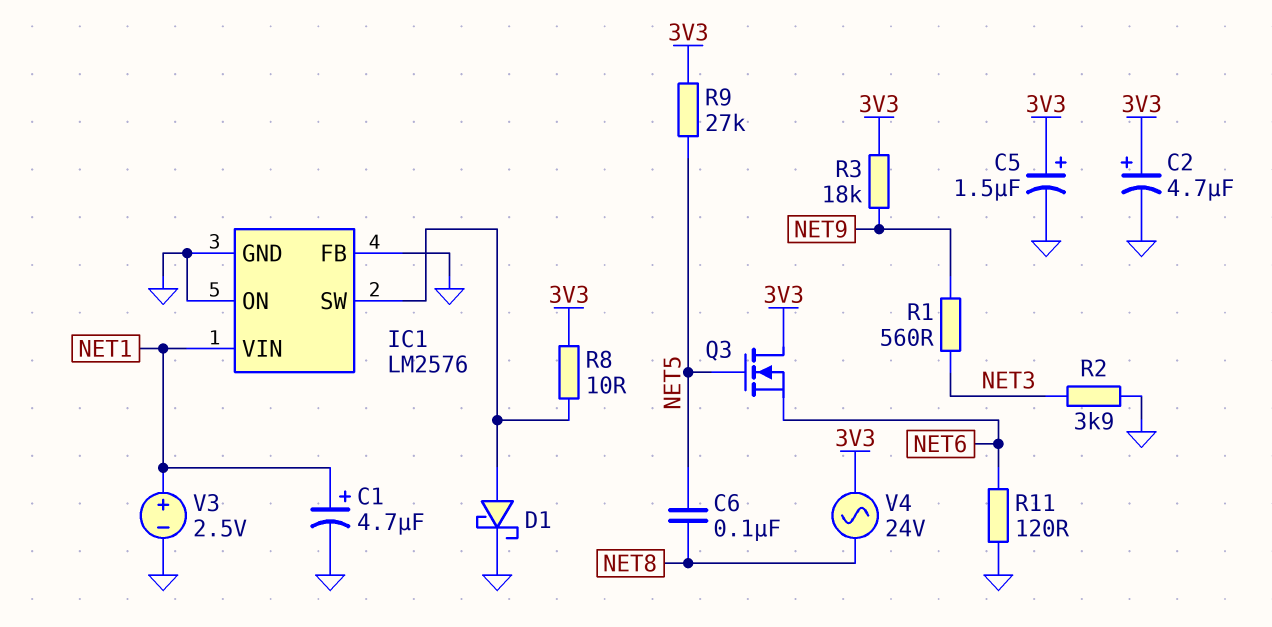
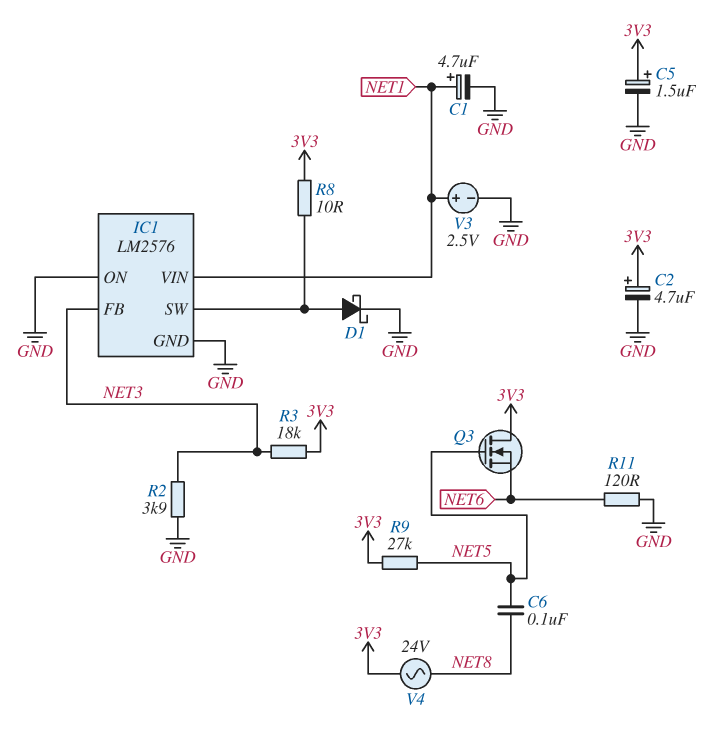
IC1 pin FB: GND -> NET3
R1: 560 (NET3, NET9) -> none
R3: 18k (3V3, NET9) -> 18k (3V3, NET3)

